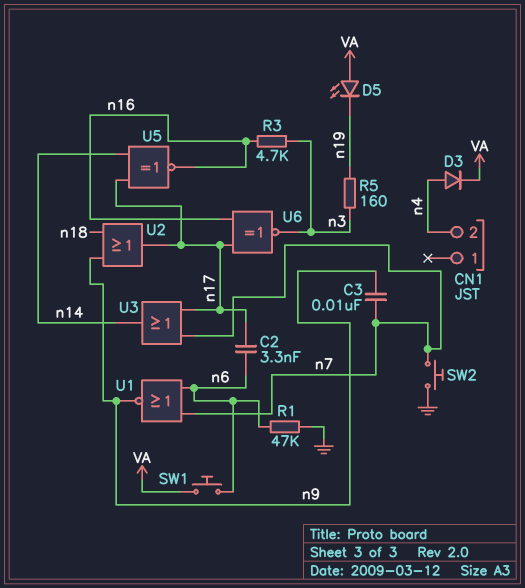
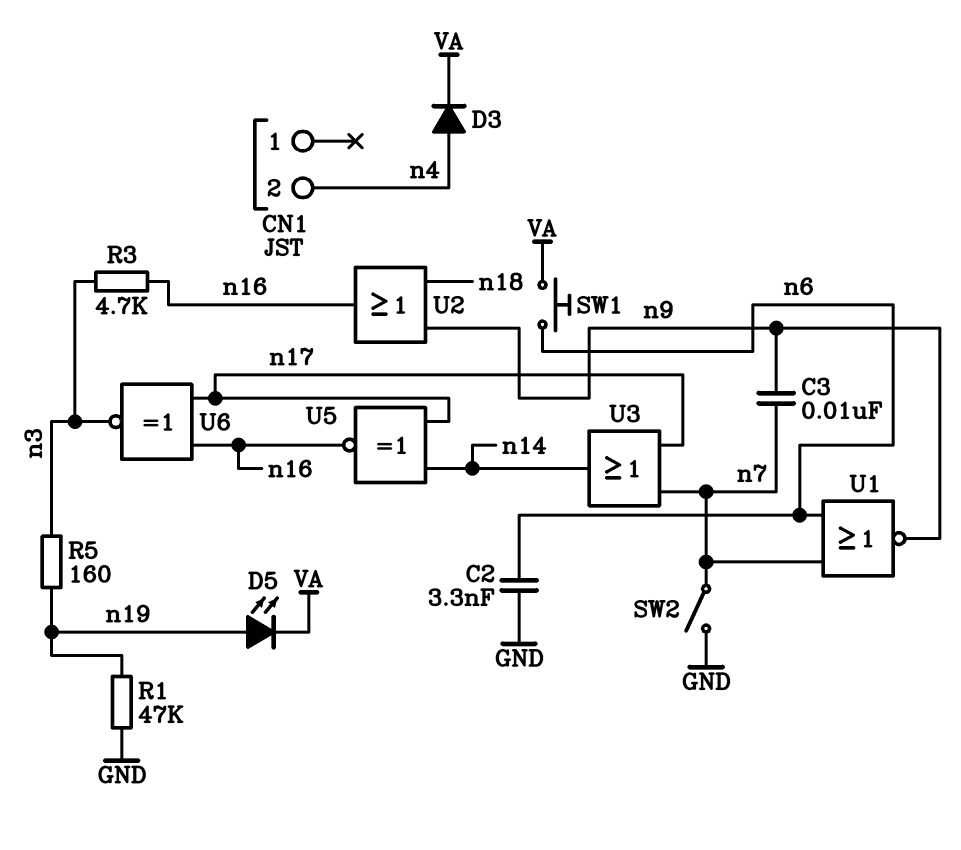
C2: 3.3nF (n6, n17) -> 3.3nF (GND, n6)
D5: LED (A VA, K n19) -> LED (A n19, K VA)
R1: 47k (GND, n6) -> 47k (GND, n19)
SW2: button (GND, n7) -> switch (GND, n7)
U2: OR (in n9, in n18, out n17) -> OR (in n9, in n18, out n16)

